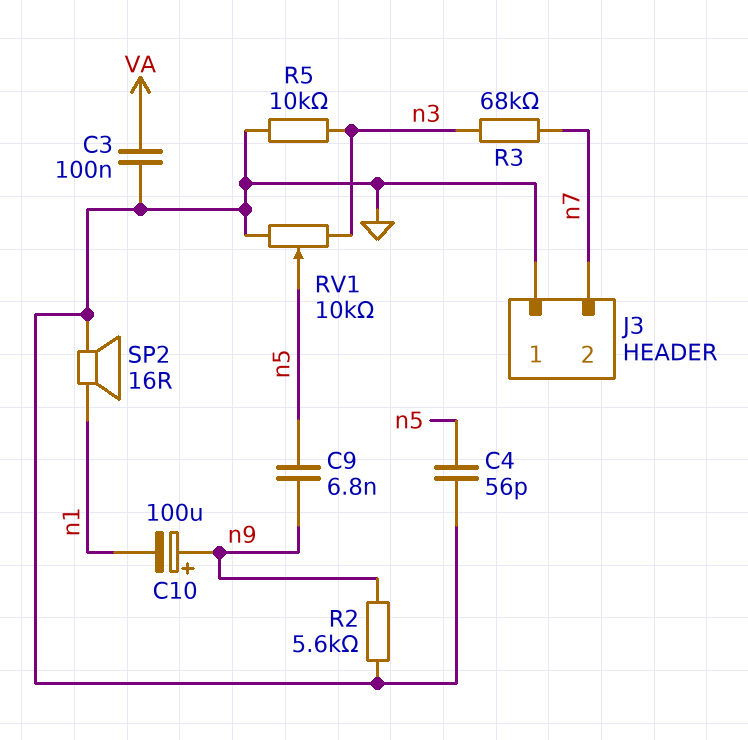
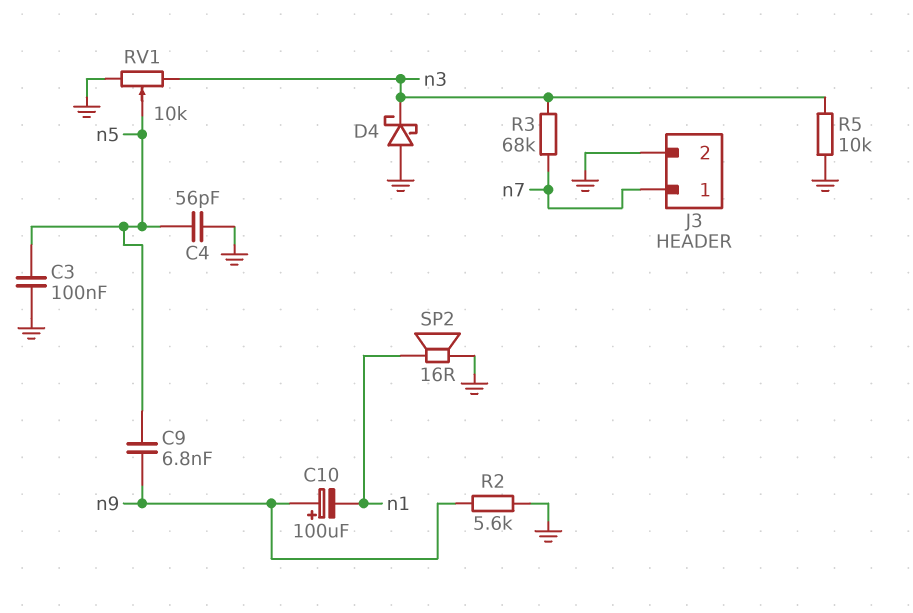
C3: 100nF (GND, VA) -> 100nF (GND, n5)
D4: none -> schottky (A GND, K n3)
J3 pin 1: GND -> n7
J3 pin 2: n7 -> GND

